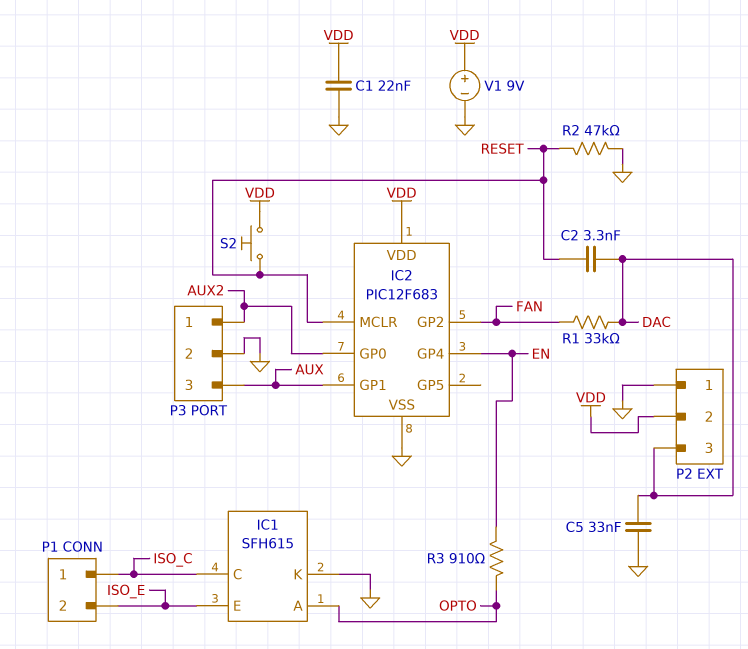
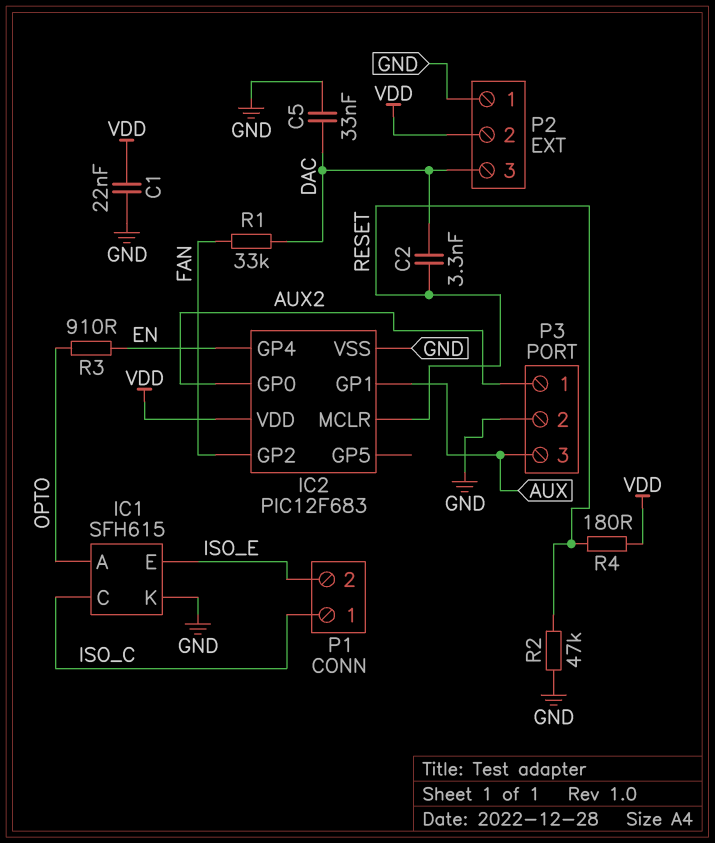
R4: none -> 180 (RESET, VDD)
S2: button (RESET, VDD) -> none
V1: 9V (plus VDD, minus GND) -> none

